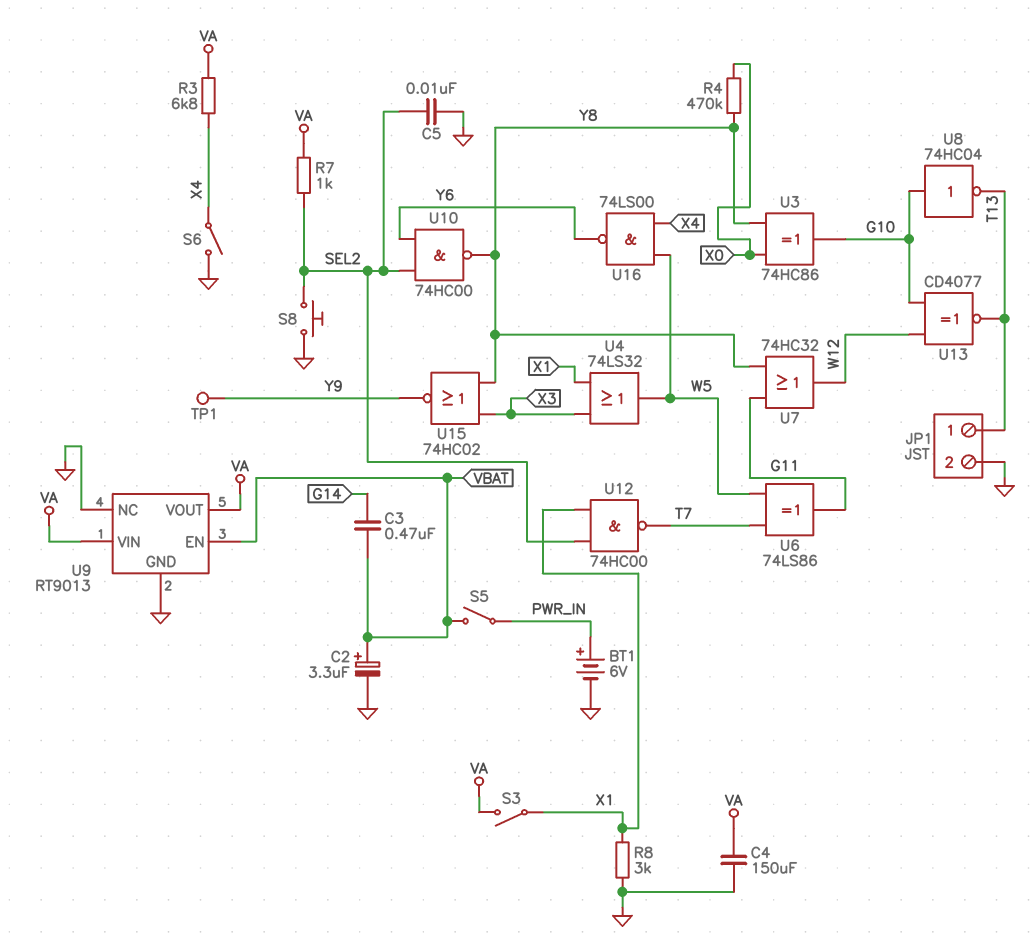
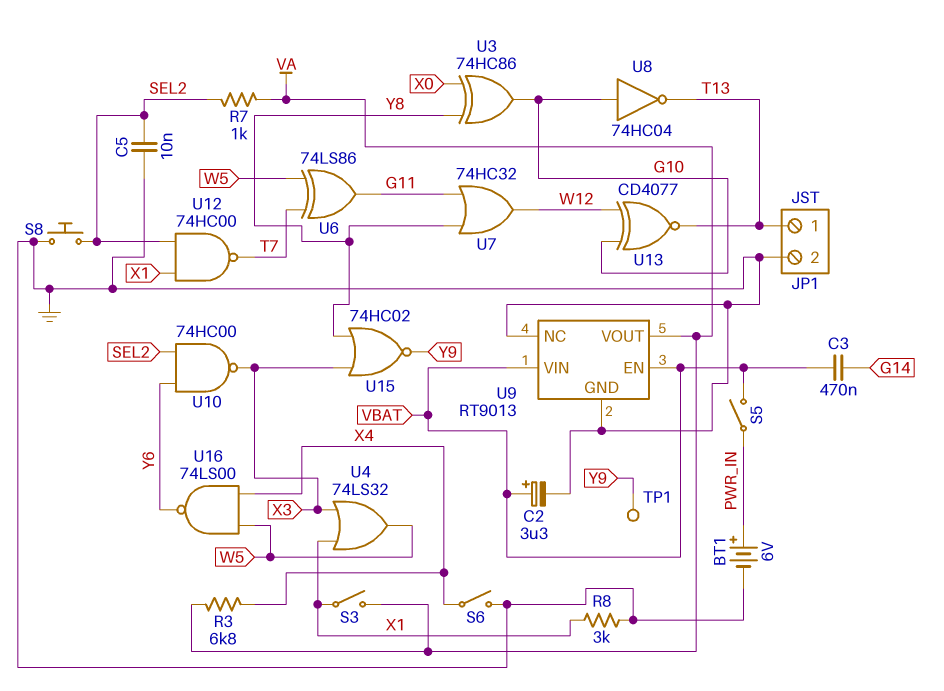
C4: 150uF (GND, VA) -> none
R4: 470k (X0, Y8) -> none
U9 pin VIN: VA -> VBAT
U10: NAND 74HC00 (in SEL2, in Y6, out Y8) -> NAND 74HC00 (in SEL2, in Y6, out X3)

